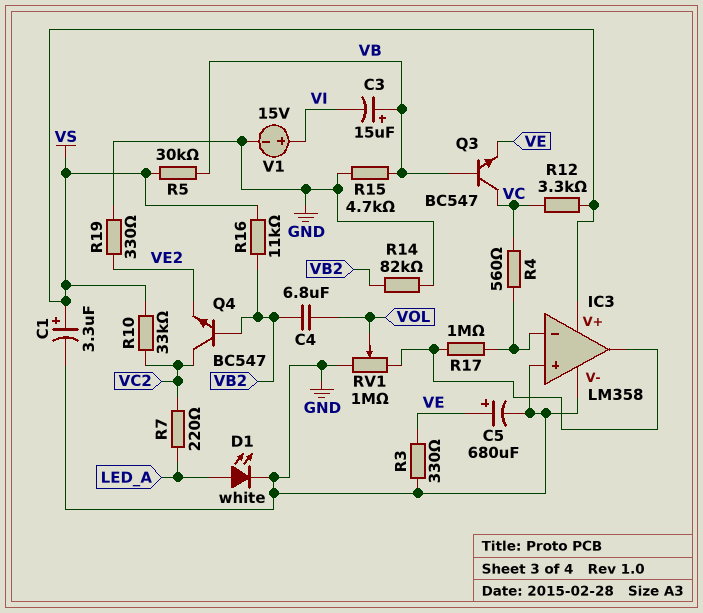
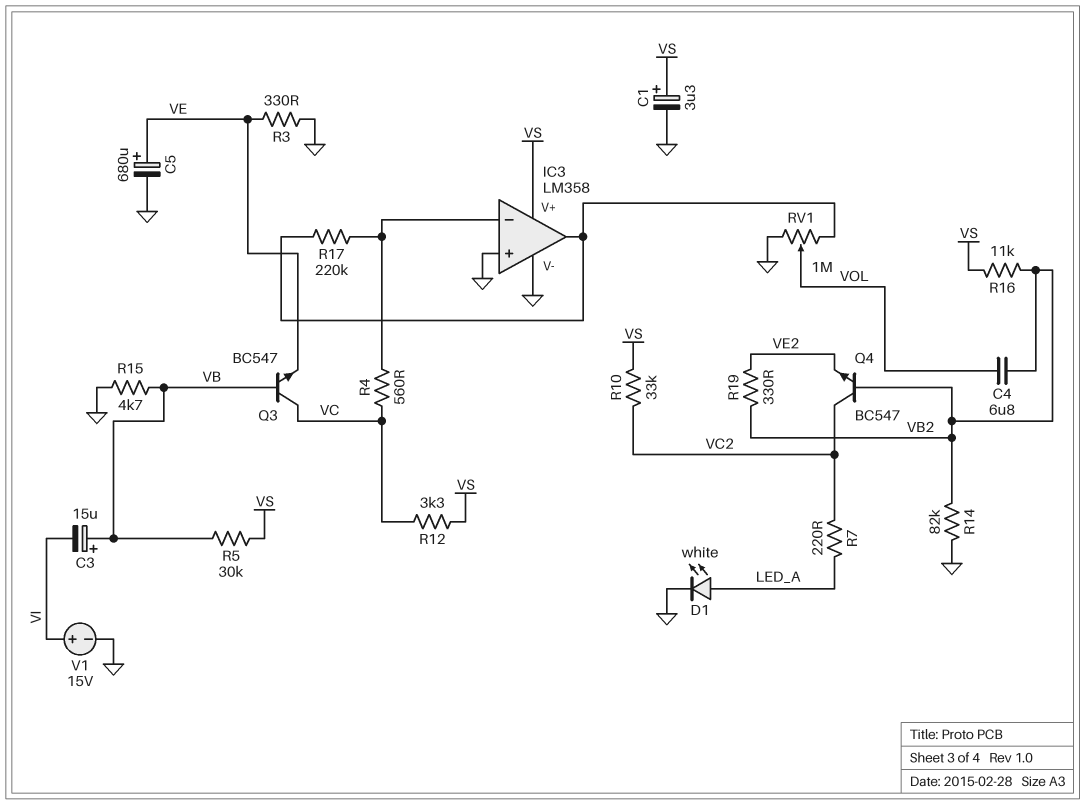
R17: 1M (IC3/in-, IC3/out) -> 220k (IC3/in-, IC3/out)
R19: 330 (GND, VE2) -> 330 (VB2, VE2)

